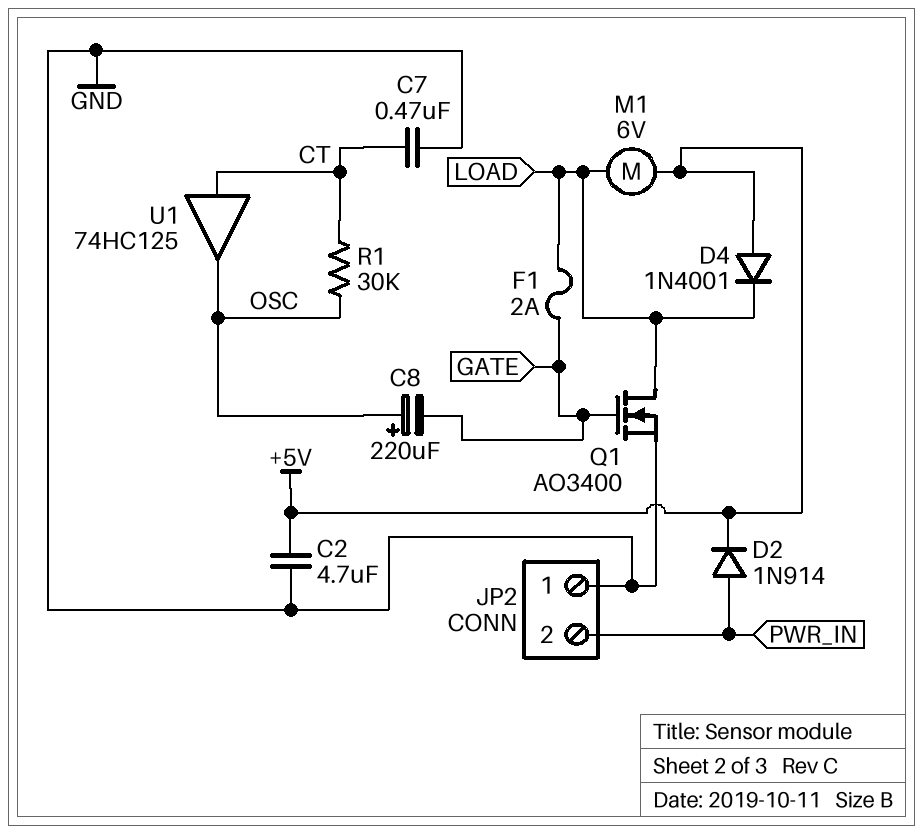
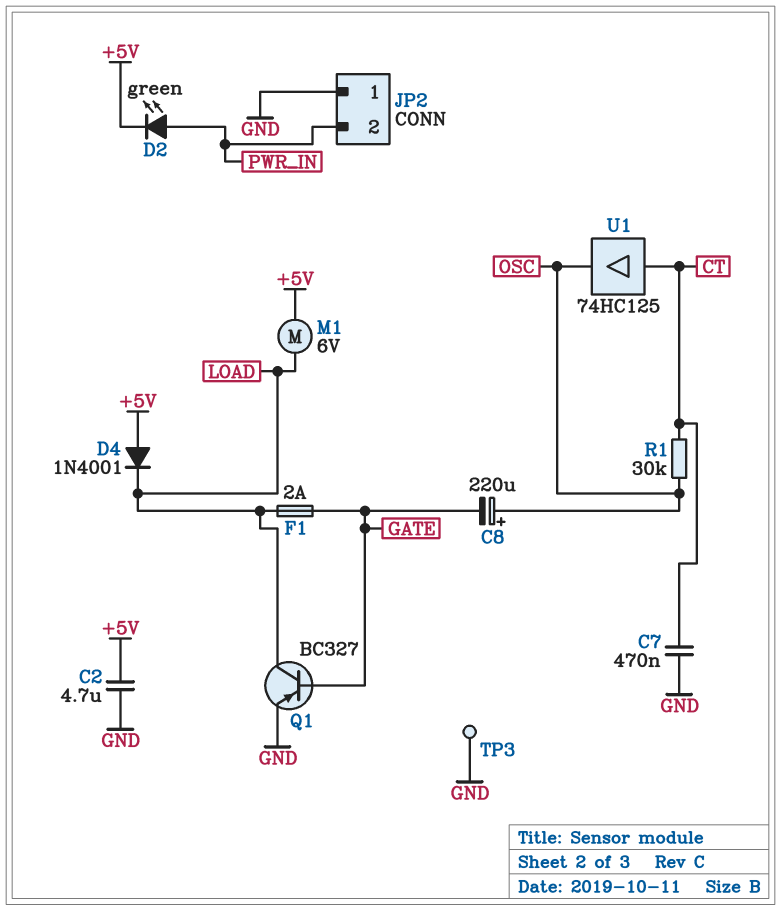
D2: diode 1N914 (A PWR_IN, K +5V) -> LED green (A PWR_IN, K +5V)
Q1: NMOS AO3400 (G GATE, D LOAD, S GND) -> PNP BC327 (B GATE, C LOAD, E GND)
TP3: none -> test point (GND)

